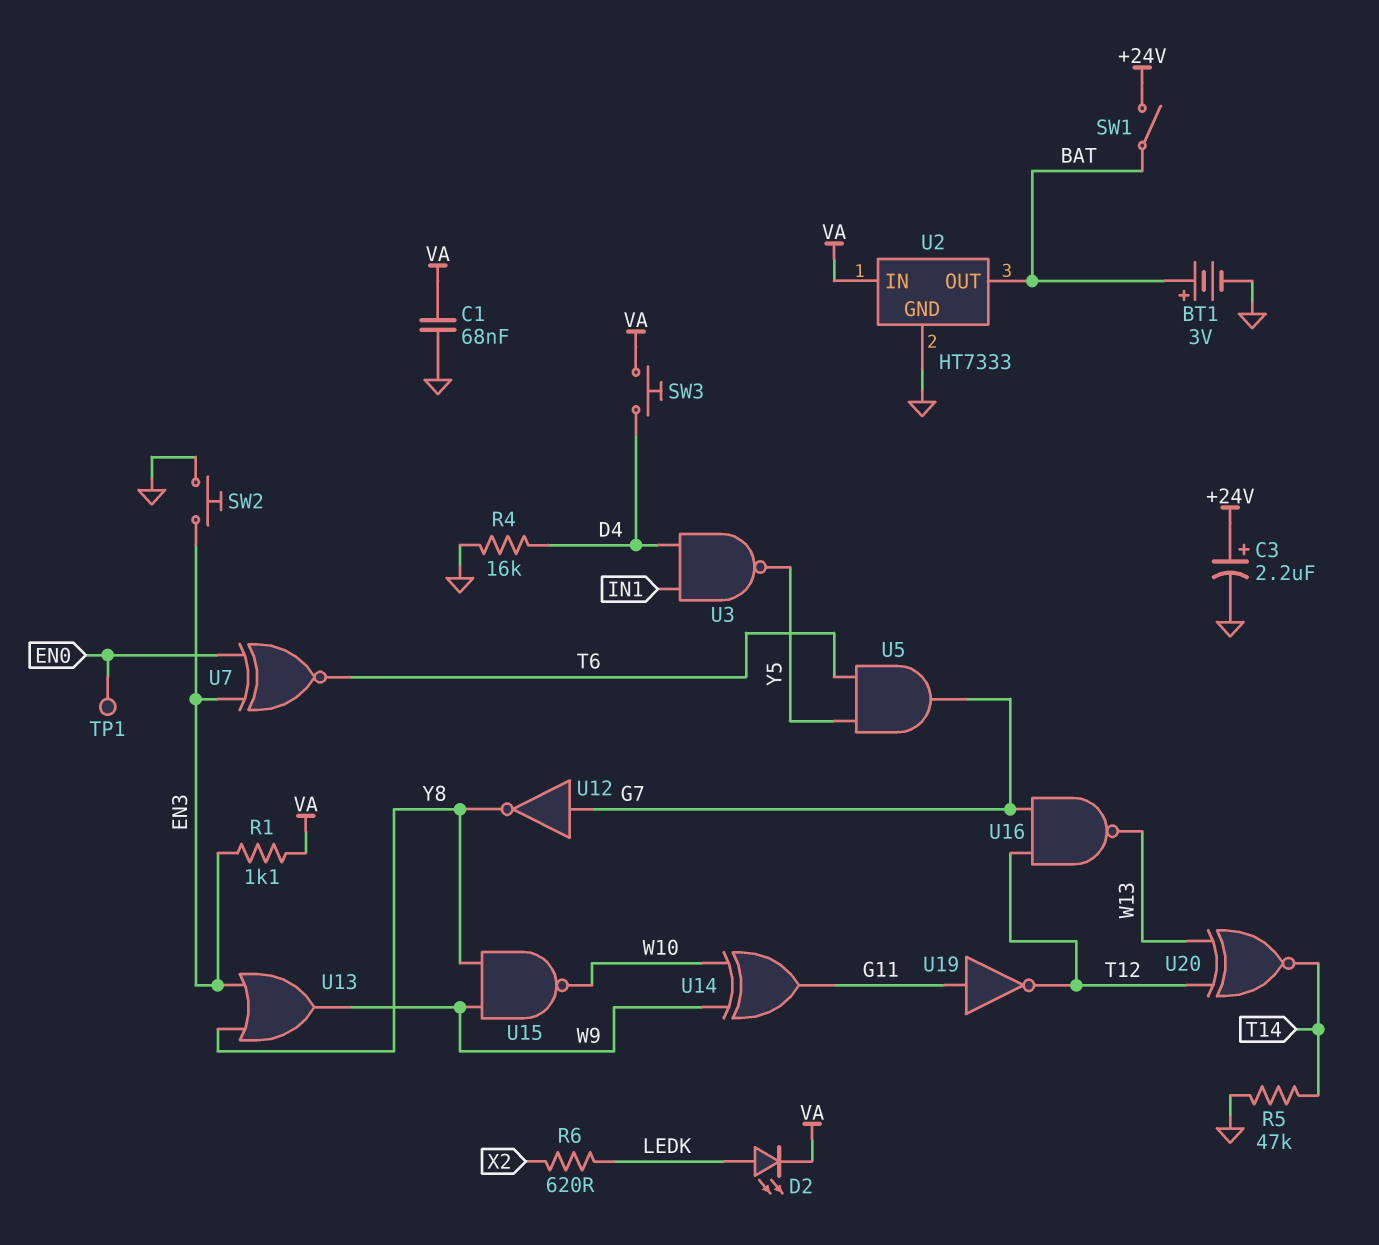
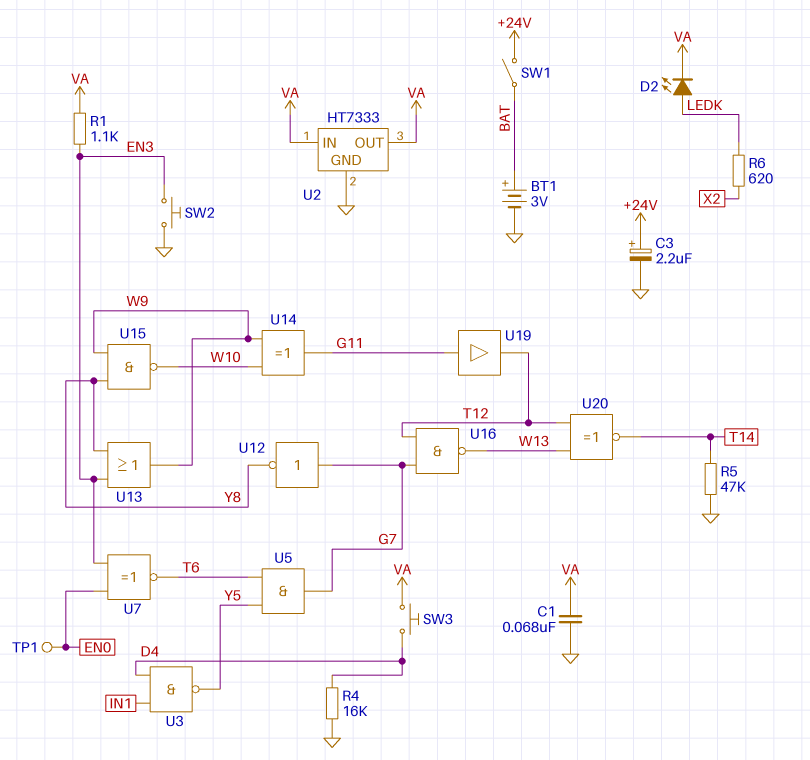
U2 pin OUT: BAT -> VA
U19: NOT (in G11, out T12) -> buffer (in G11, out T12)

